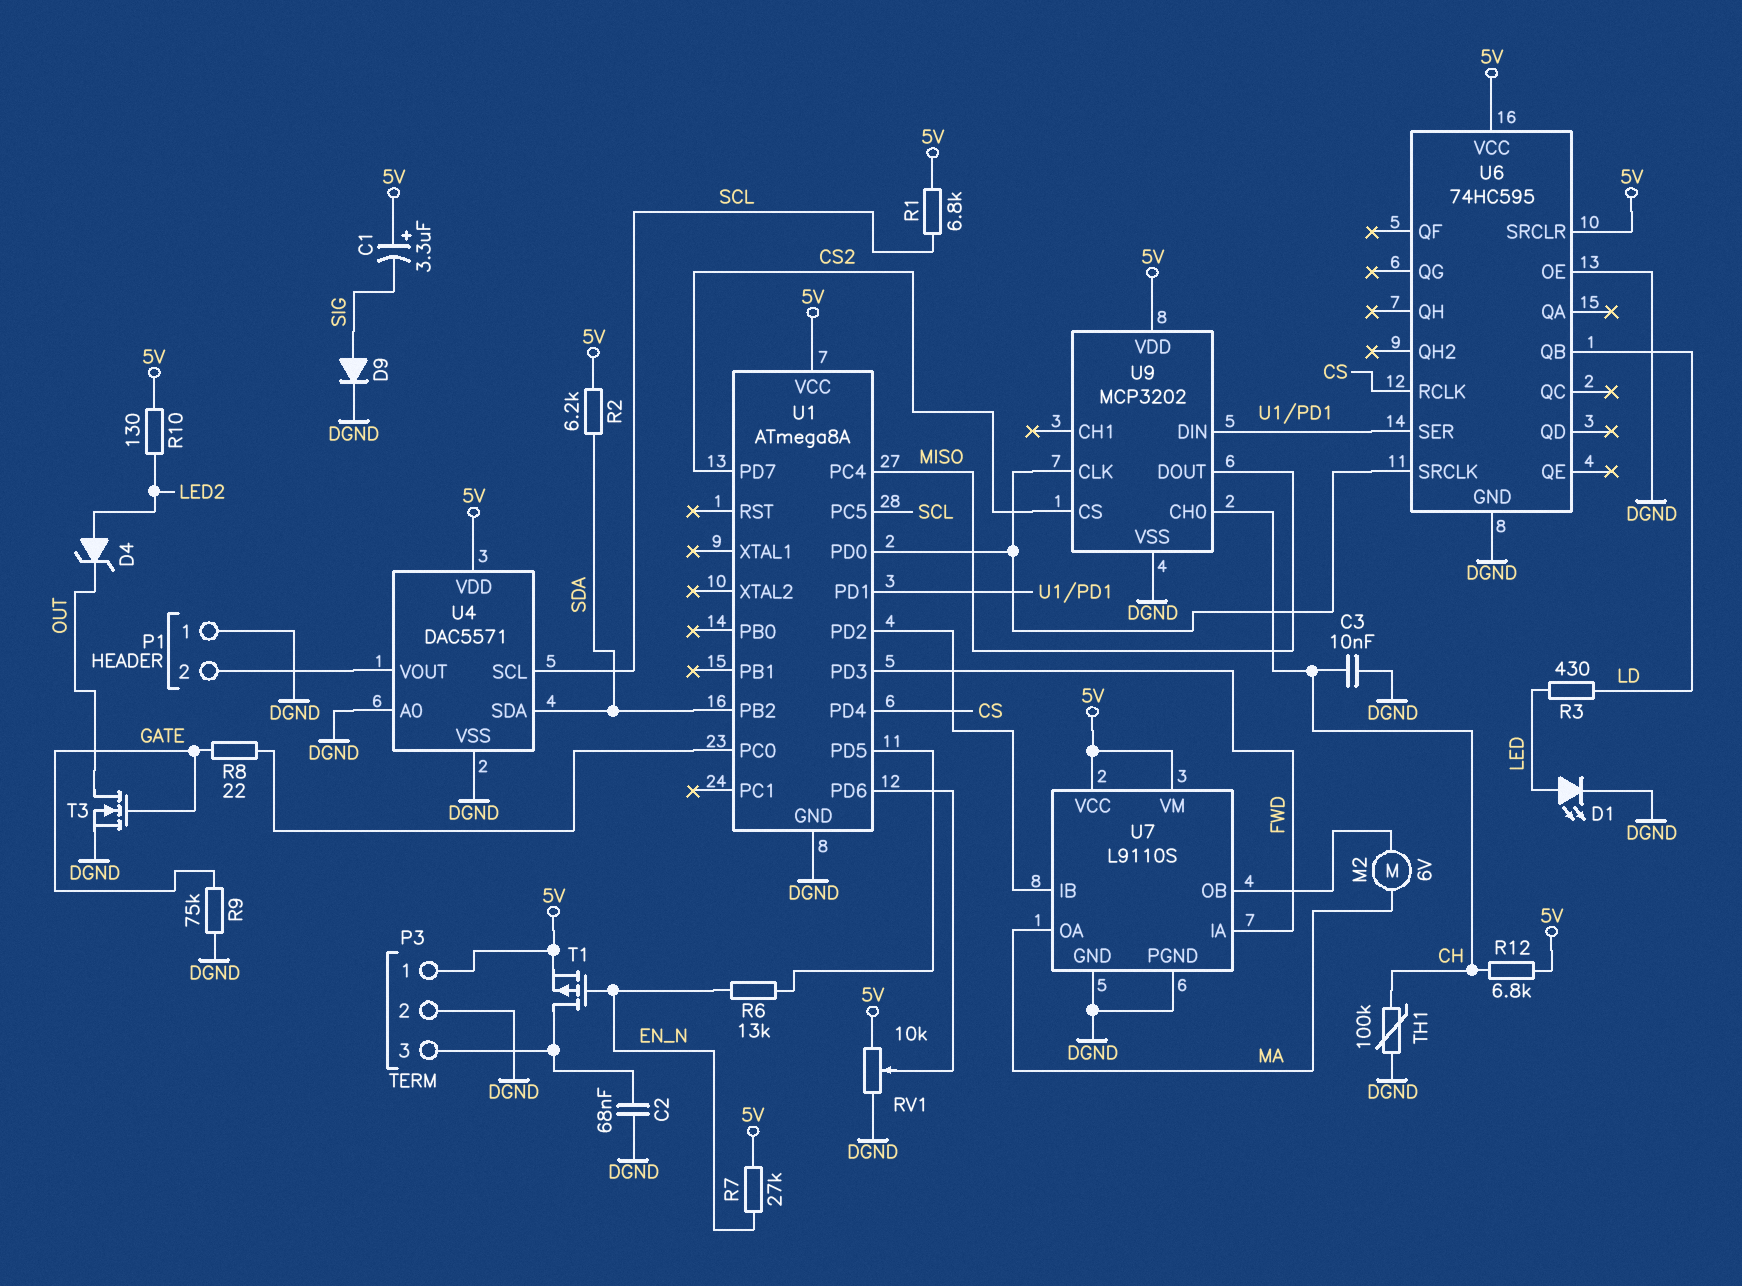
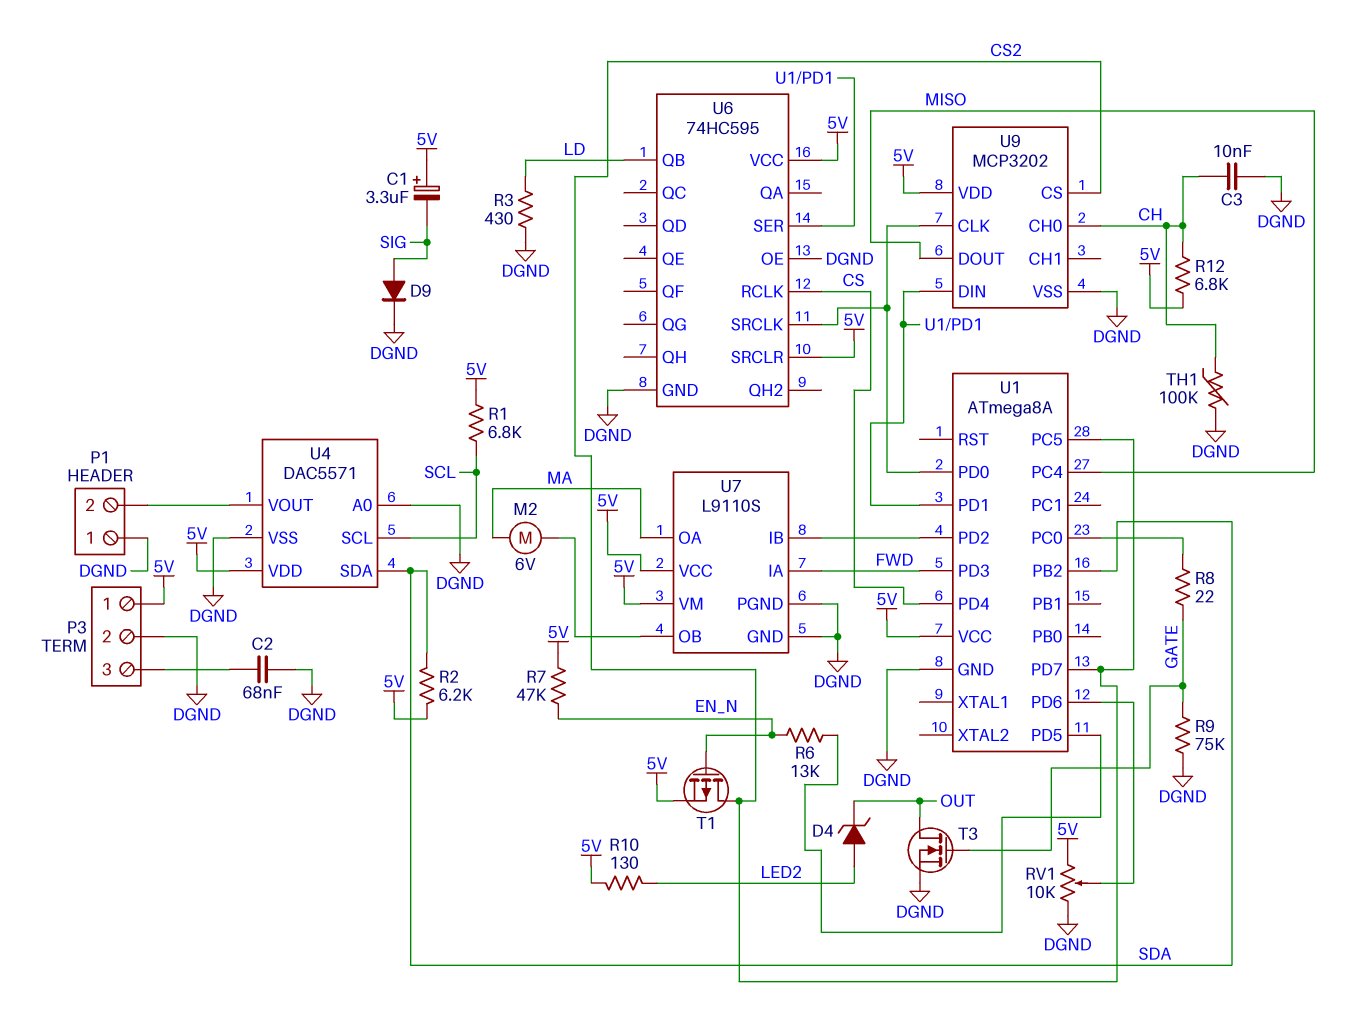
D1: LED (A LED, K DGND) -> none
R3: 430 (LD, LED) -> 430 (DGND, LD)
R7: 27k (5V, EN_N) -> 47k (5V, EN_N)
T1: PMOS (G EN_N, D P3/3, S 5V) -> PMOS (G EN_N, D CS2, S 5V)
U1 pin PC5: SCL -> CS2

